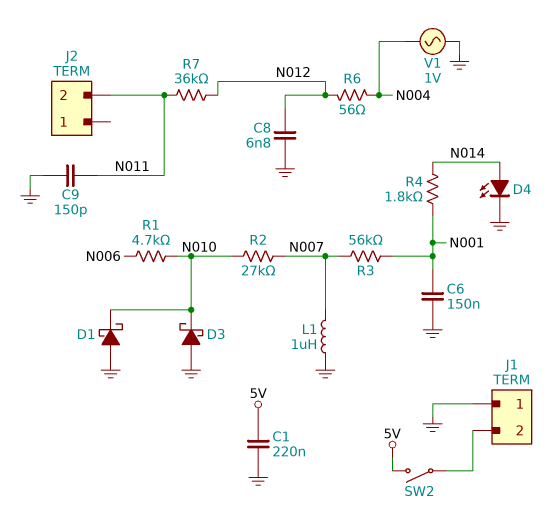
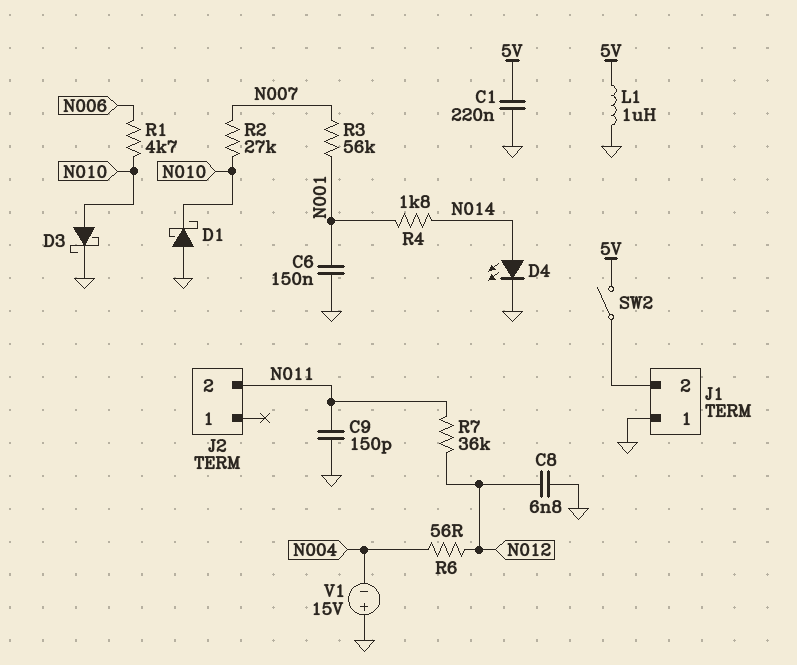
D3: schottky (A GND, K N010) -> schottky (A N010, K GND)
L1: 1uH (GND, N007) -> 1uH (5V, GND)
V1: AC 1V (GND, N004) -> 15V (plus GND, minus N004)

